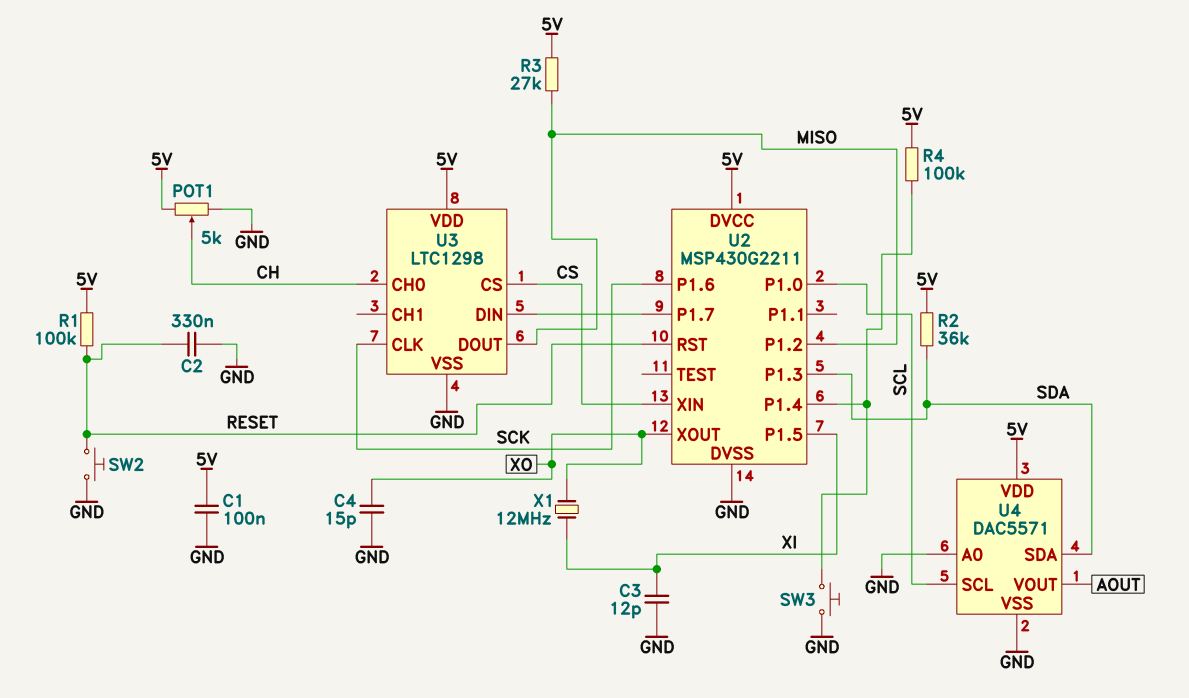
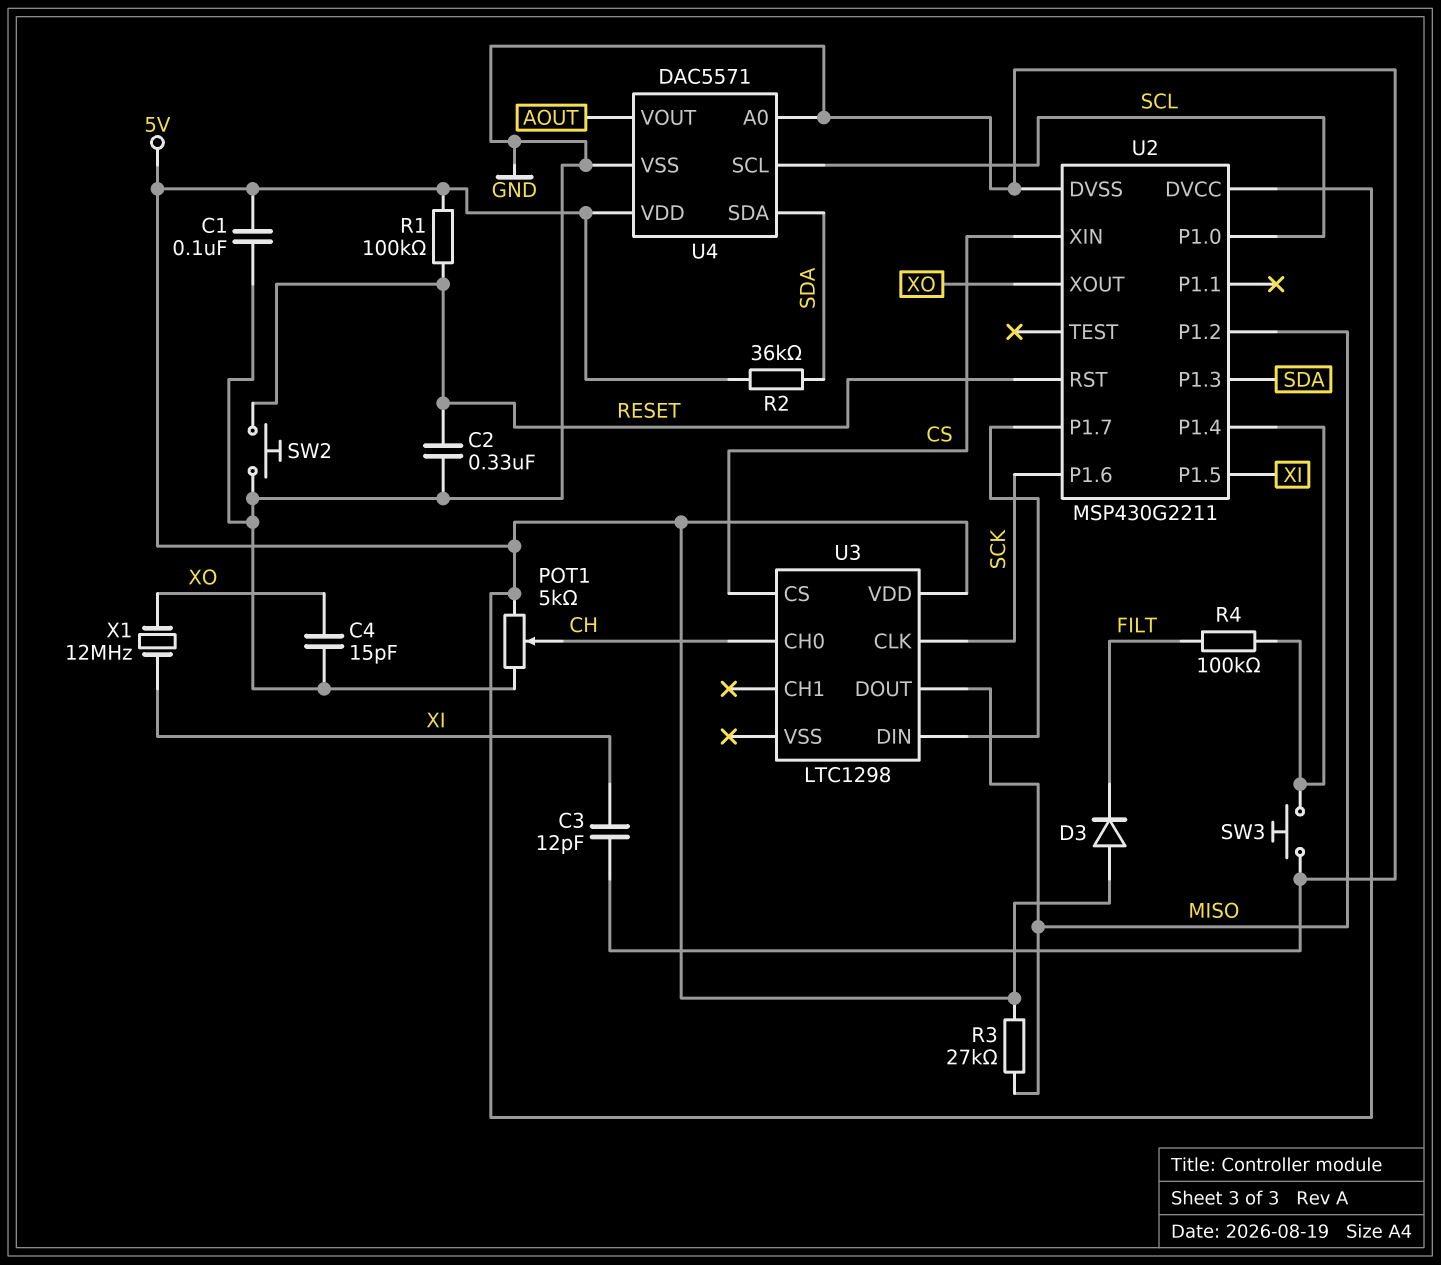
D3: none -> diode (A 5V, K FILT)
R4: 100k (5V, U2/P1.4) -> 100k (FILT, U2/P1.4)
U3 pin VSS: GND -> none

